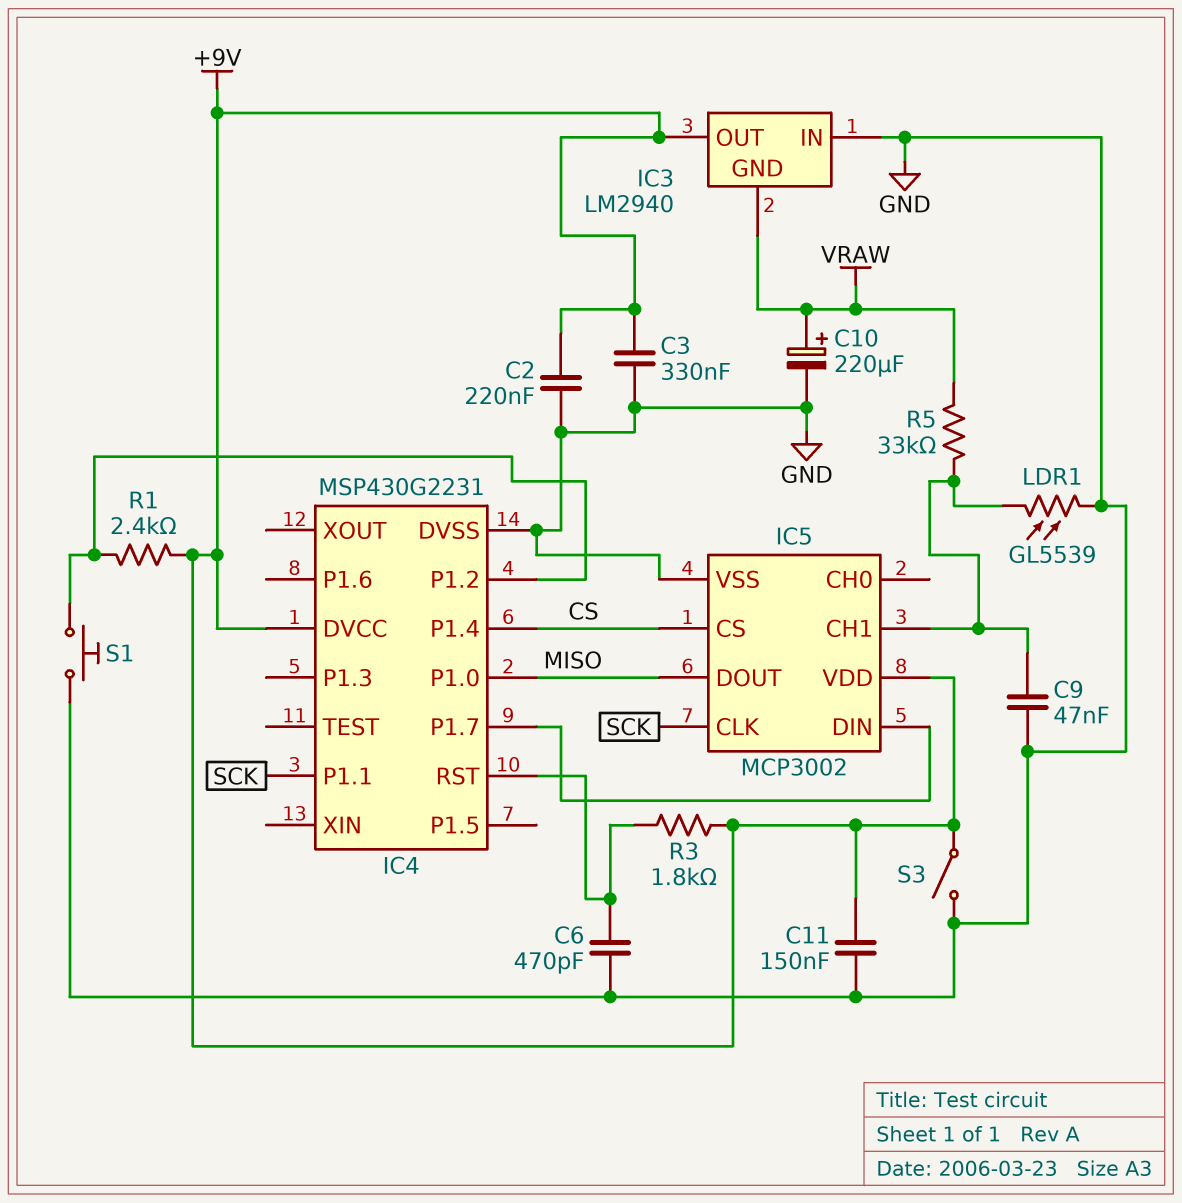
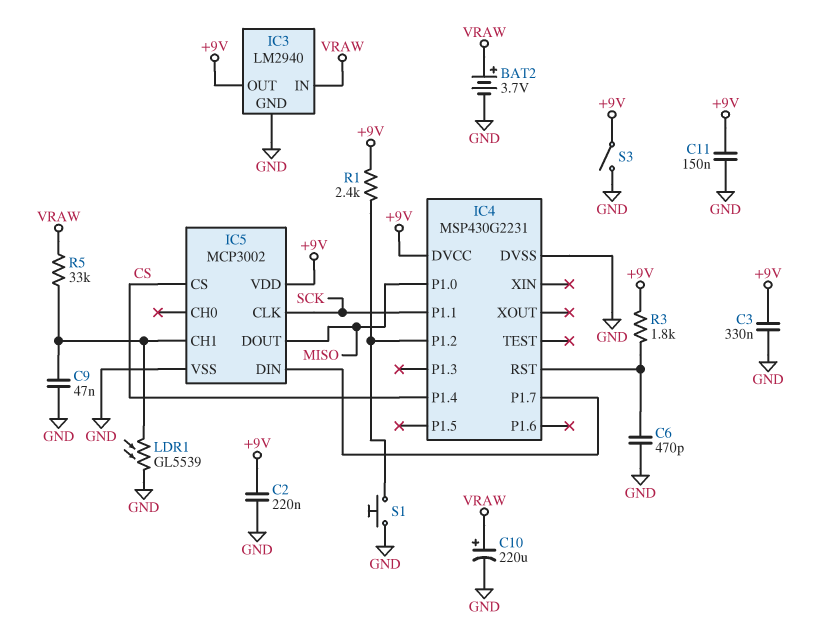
BAT2: none -> 3.7V (plus VRAW, minus GND)
IC3 pin GND: VRAW -> GND
IC3 pin IN: GND -> VRAW

